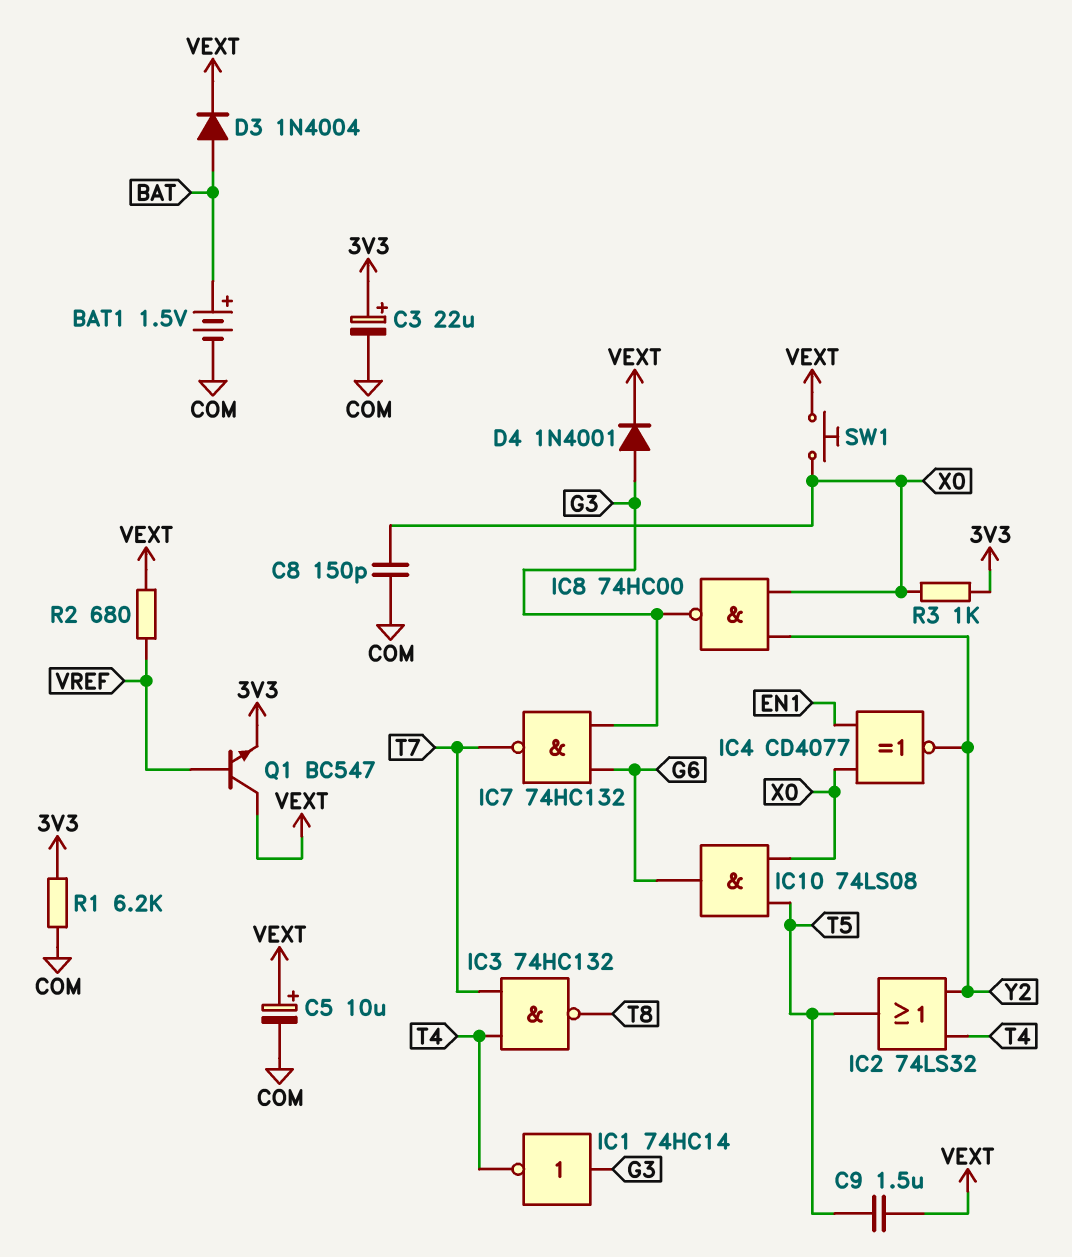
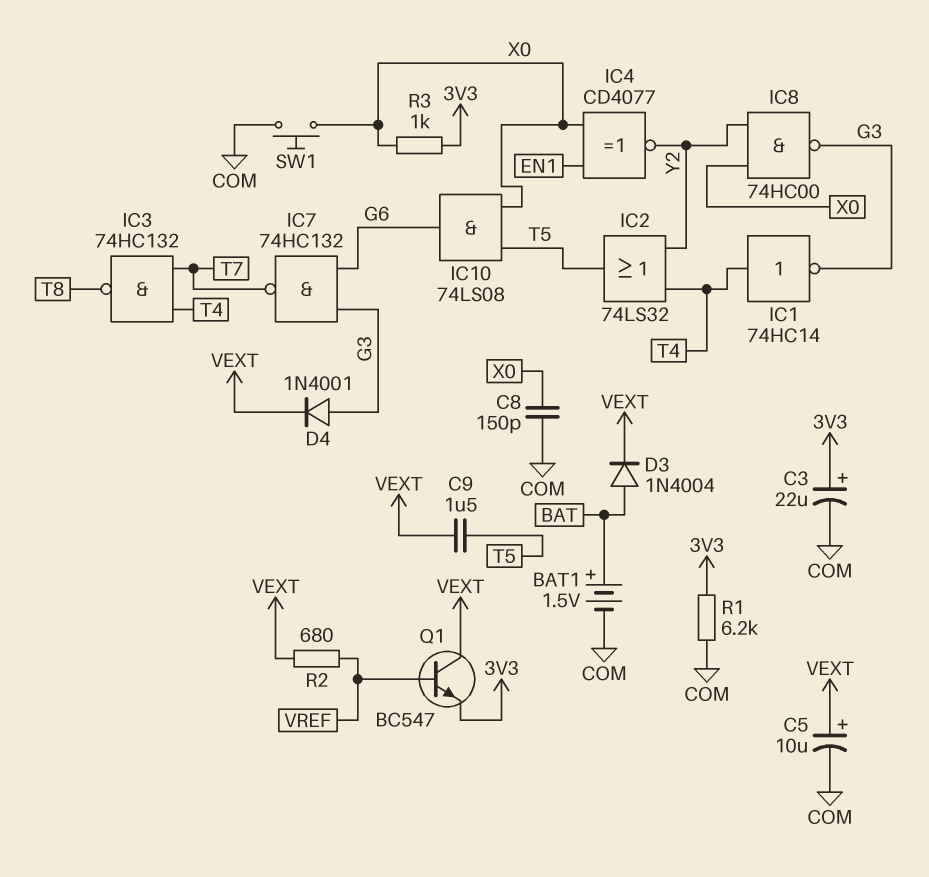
IC1: NOT 74HC14 (in G3, out T4) -> NOT 74HC14 (in T4, out G3)
SW1: button (VEXT, X0) -> button (COM, X0)

